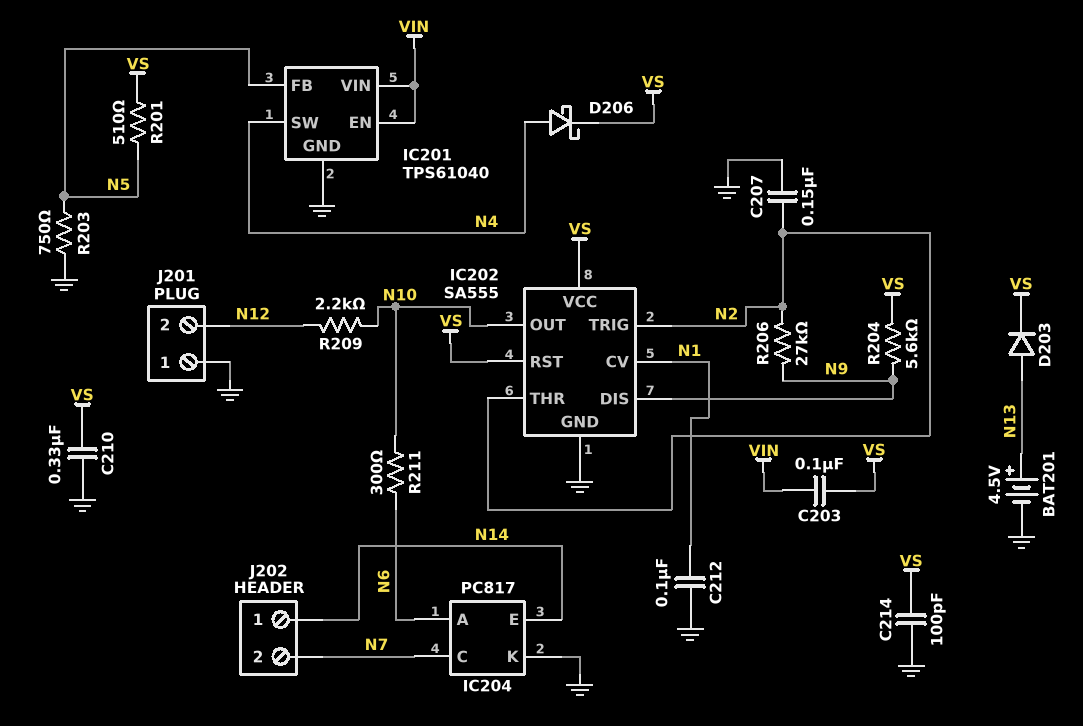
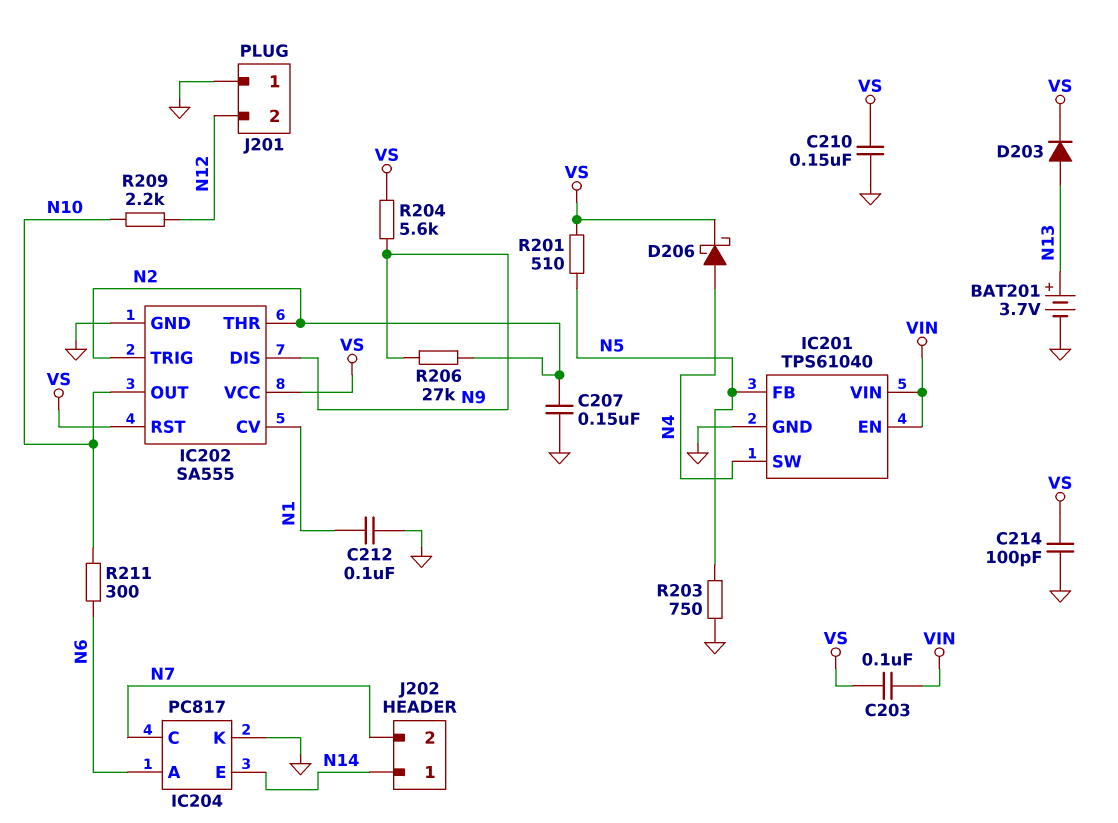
BAT201: 4.5V (plus N13, minus GND) -> 3.7V (plus N13, minus GND)
C210: 330nF (GND, VS) -> 150nF (GND, VS)

